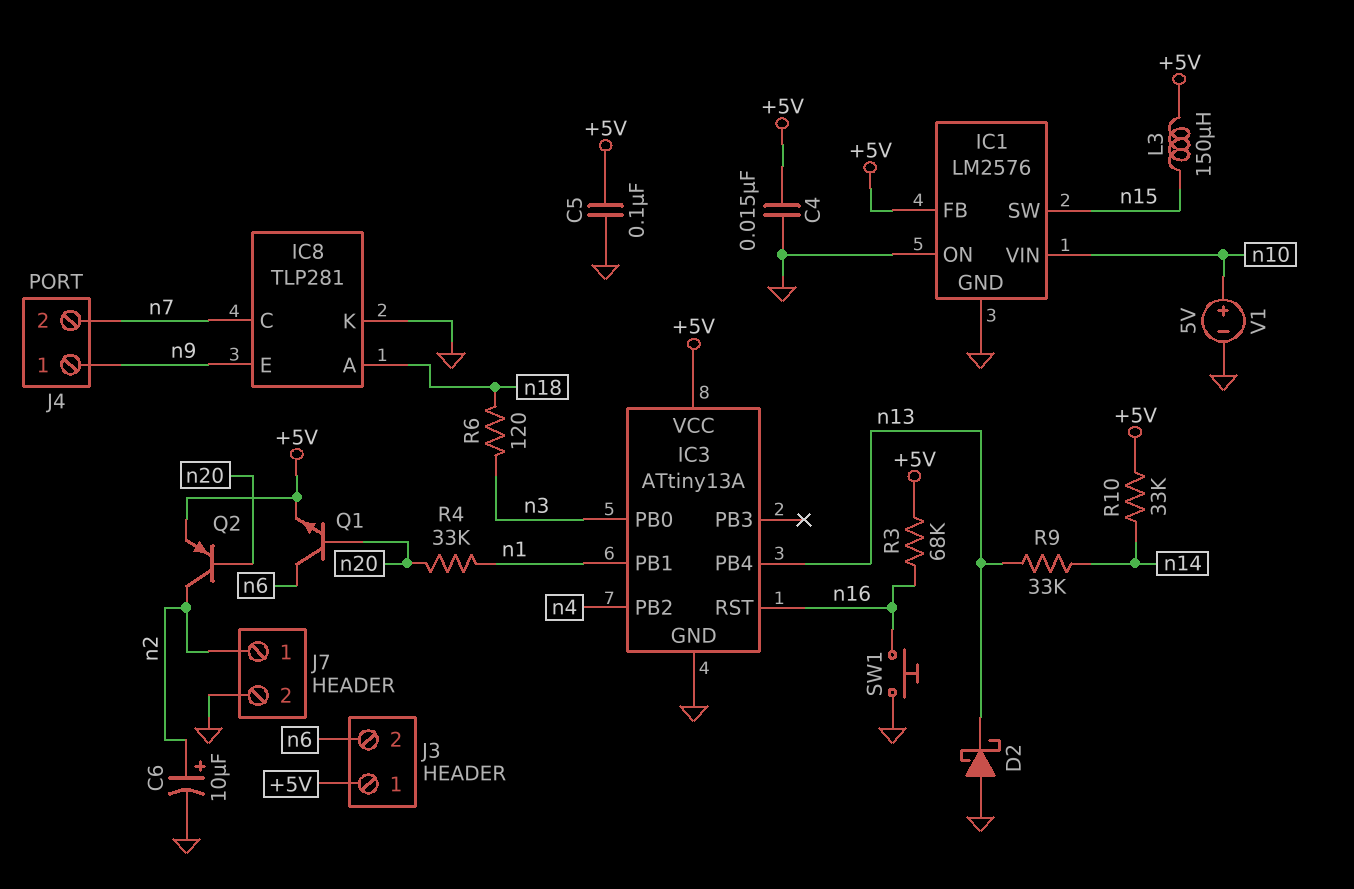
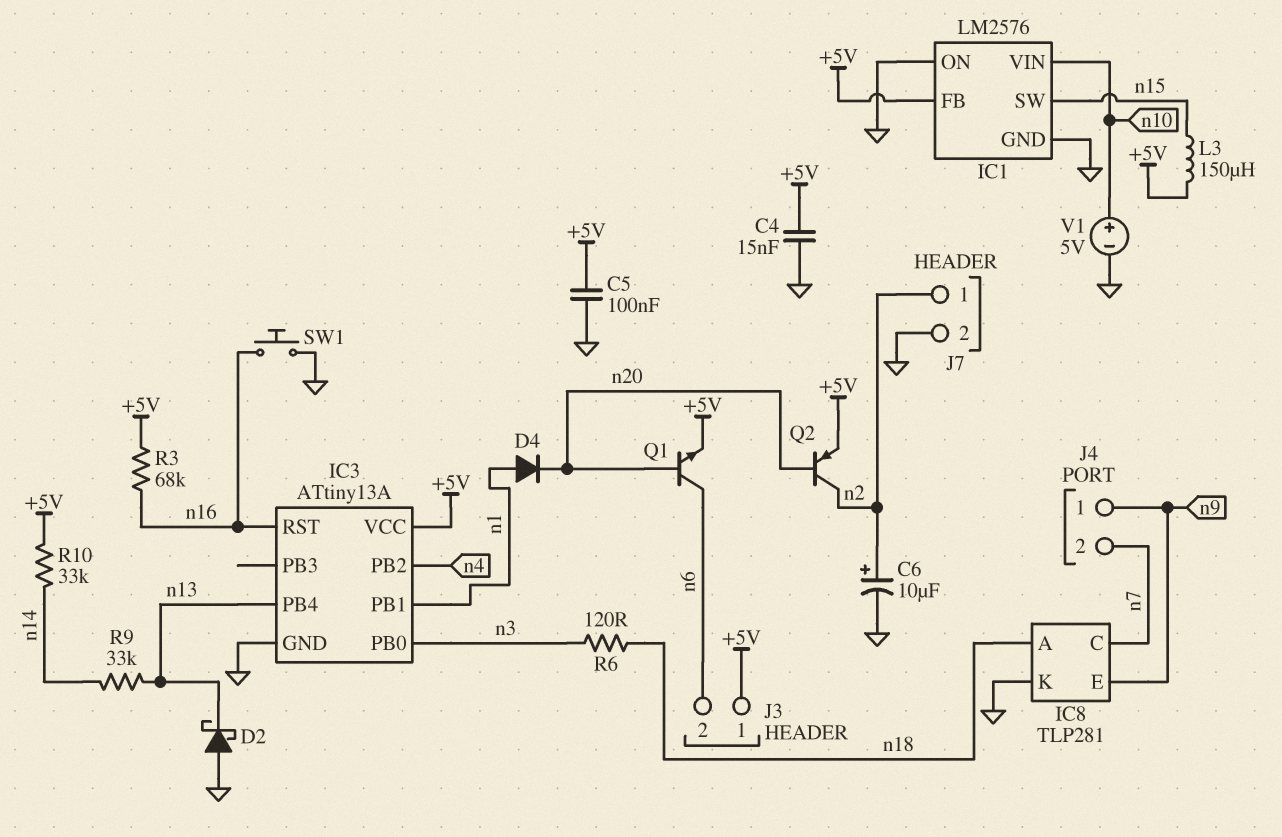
D4: none -> diode (A n1, K n20)
R4: 33k (n1, n20) -> none

